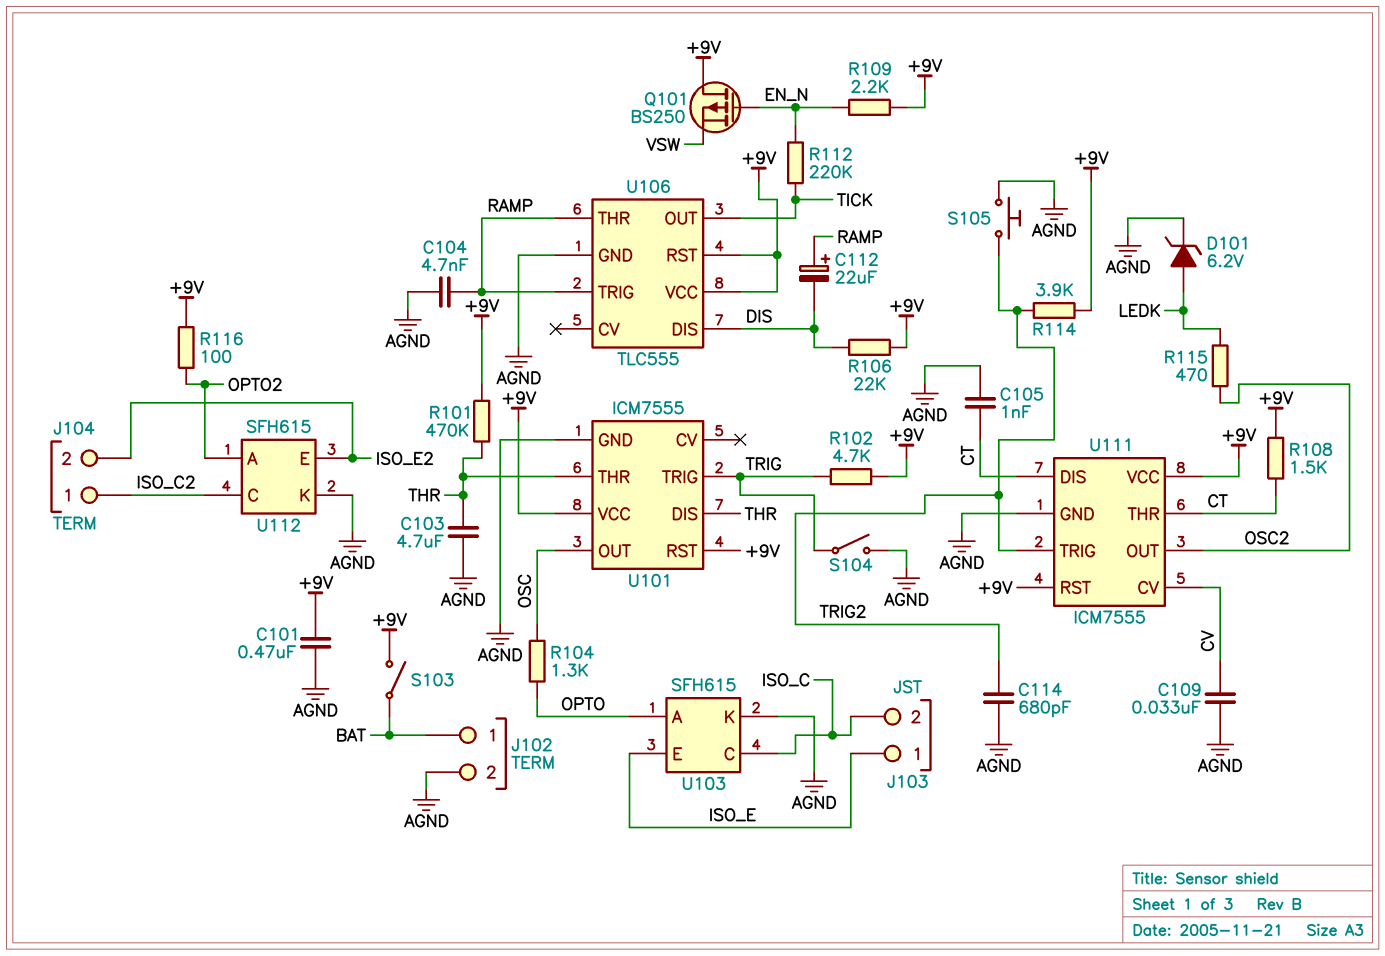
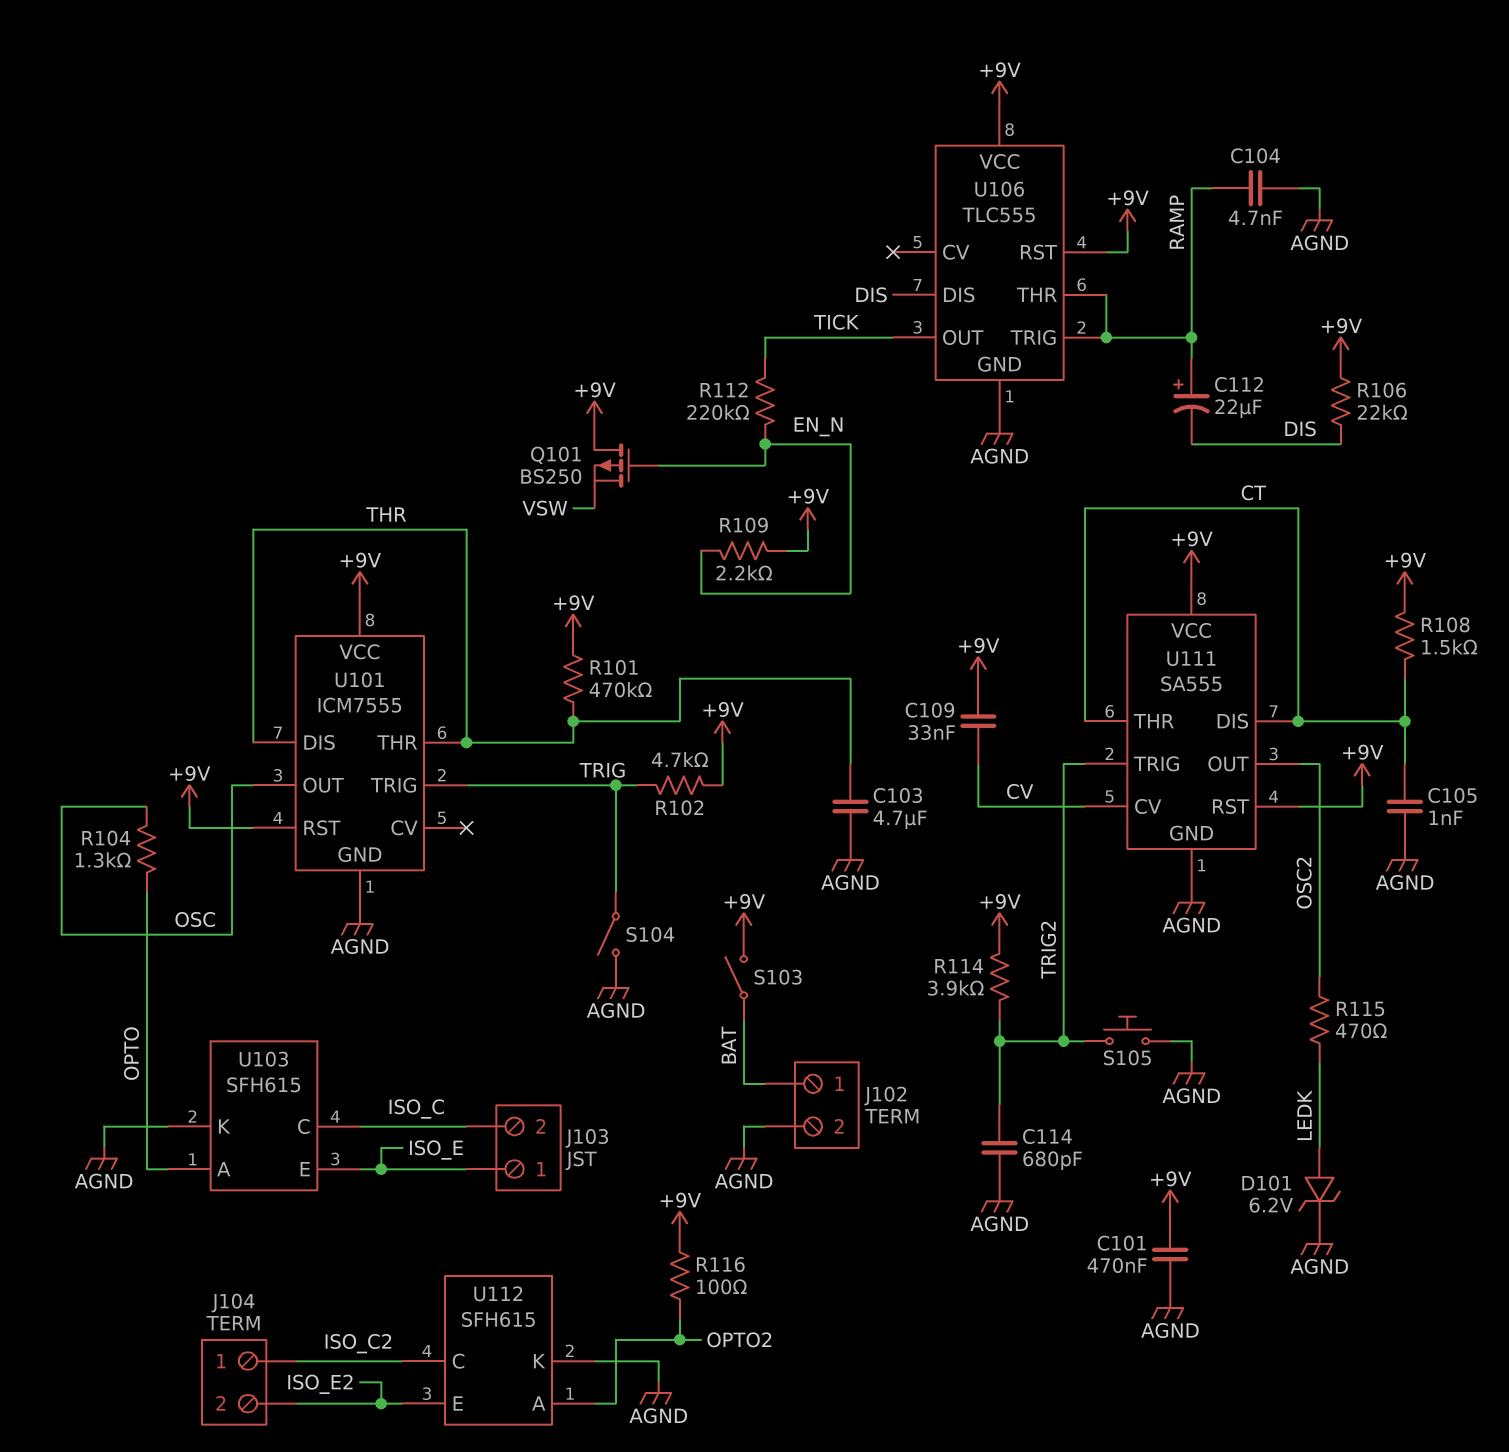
C109: 33nF (AGND, CV) -> 33nF (+9V, CV)
U111: ICM7555 -> SA555

